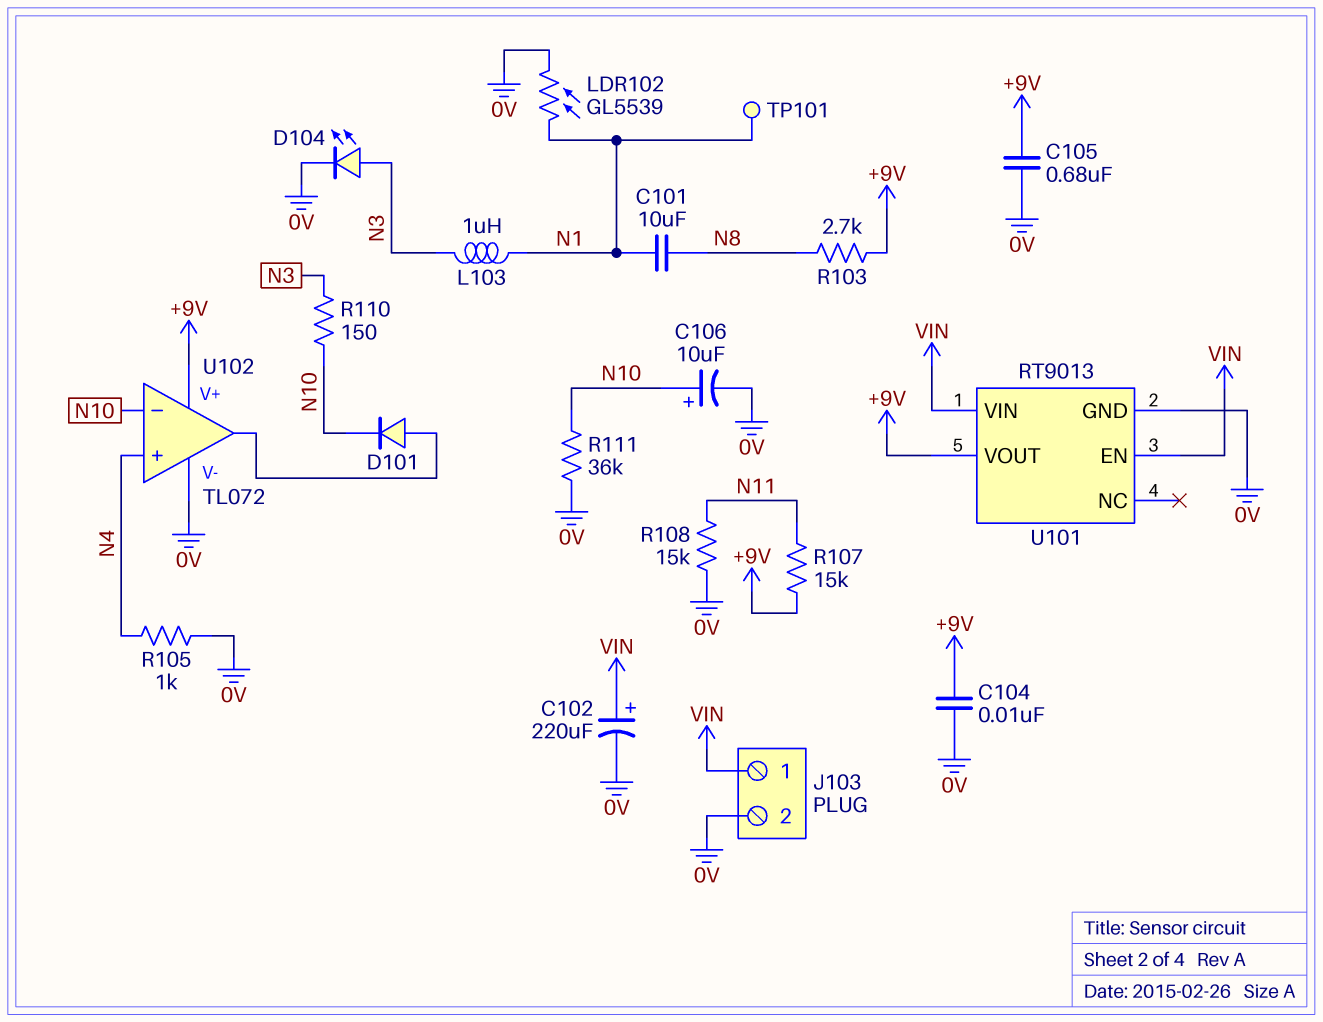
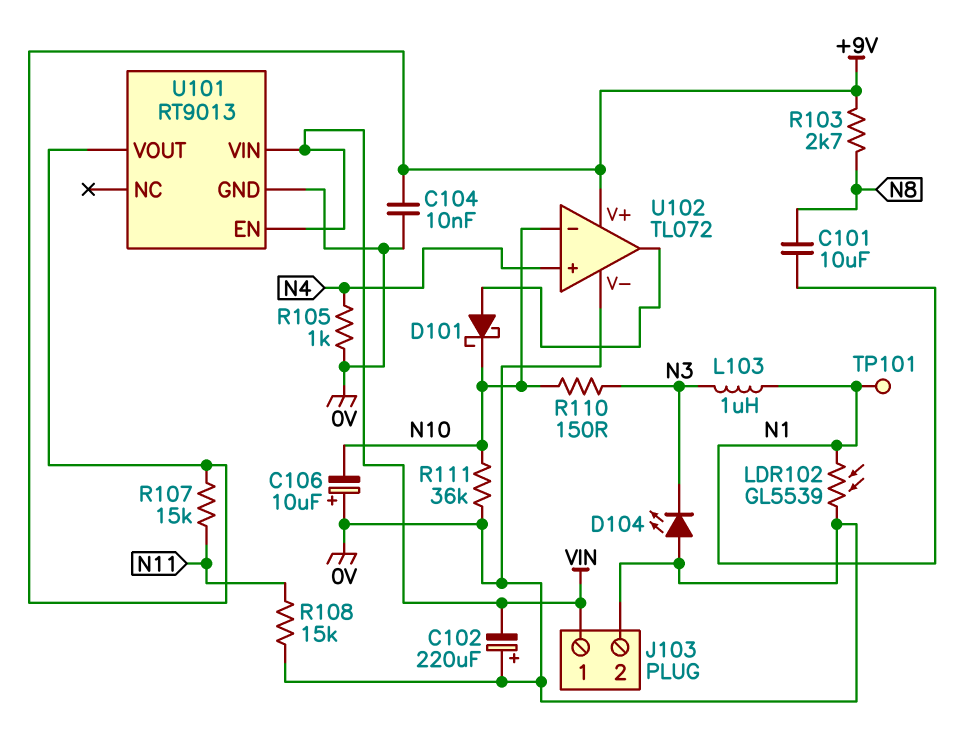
C102: 220uF (plus VIN, minus 0V) -> 220uF (plus 0V, minus VIN)
C105: 680nF (+9V, 0V) -> none
C106: 10uF (plus N10, minus 0V) -> 10uF (plus 0V, minus N10)
D101: diode (A U102/out, K N10) -> schottky (A U102/out, K N10)
D104: LED (A N3, K 0V) -> LED (A 0V, K N3)

